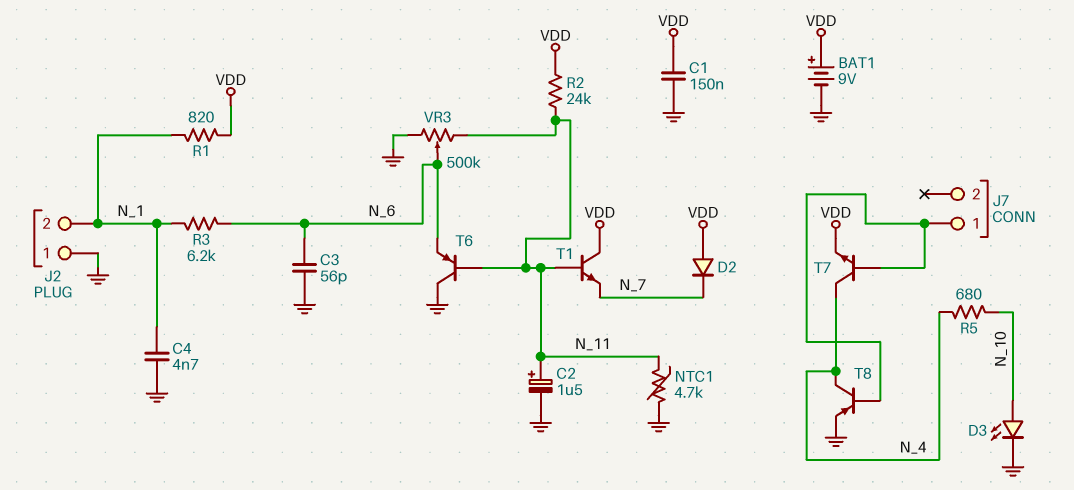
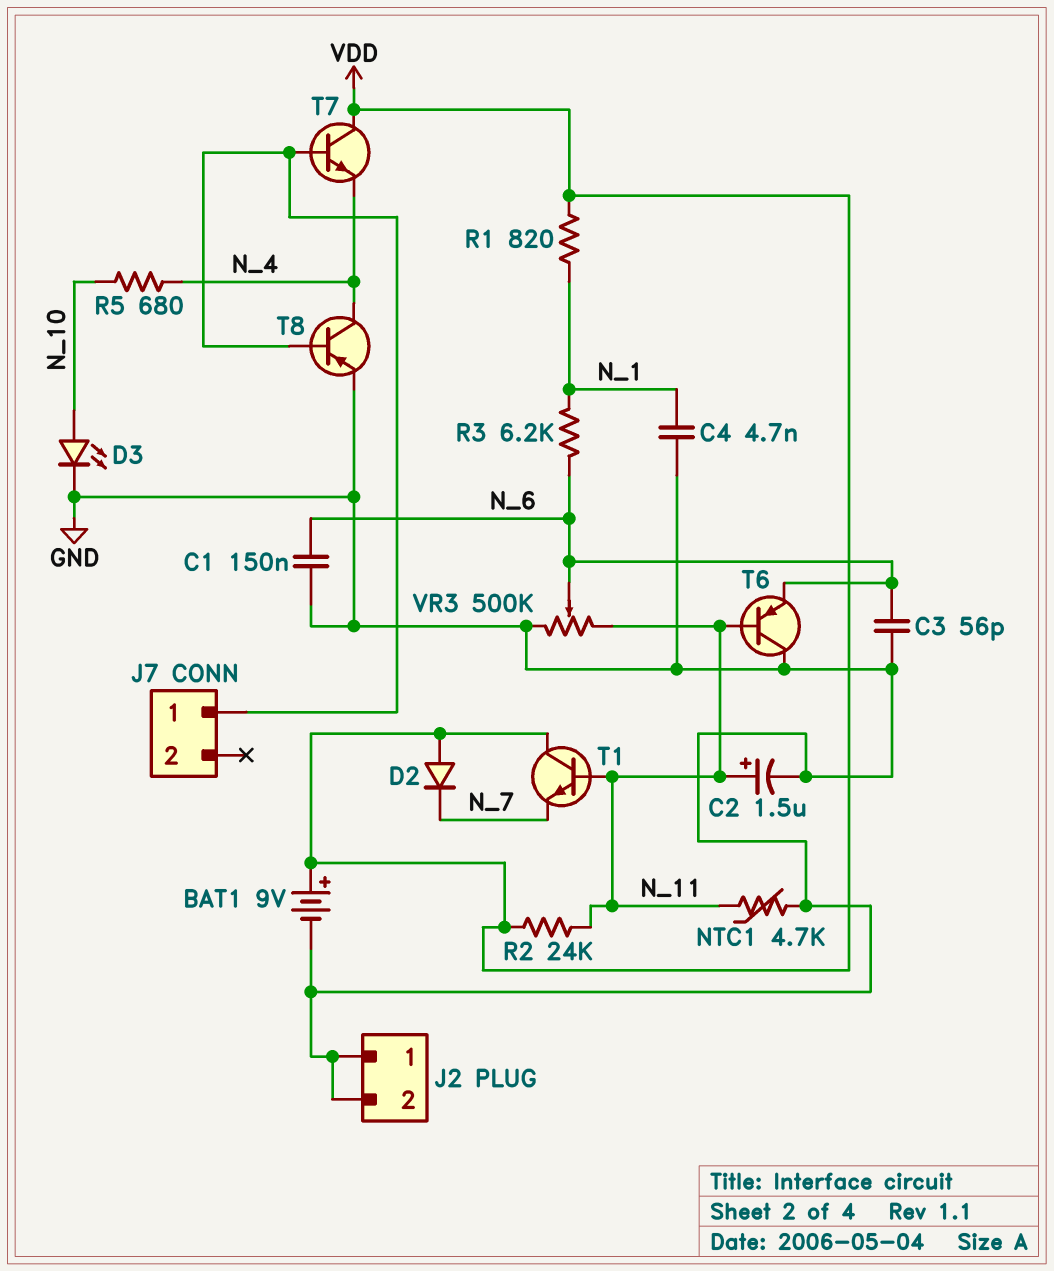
C1: 150nF (GND, VDD) -> 150nF (GND, N_6)
J2 pin 2: N_1 -> GND
T7: NPN (B J7/1, C N_4, E VDD) -> NPN (B J7/1, C VDD, E N_4)

